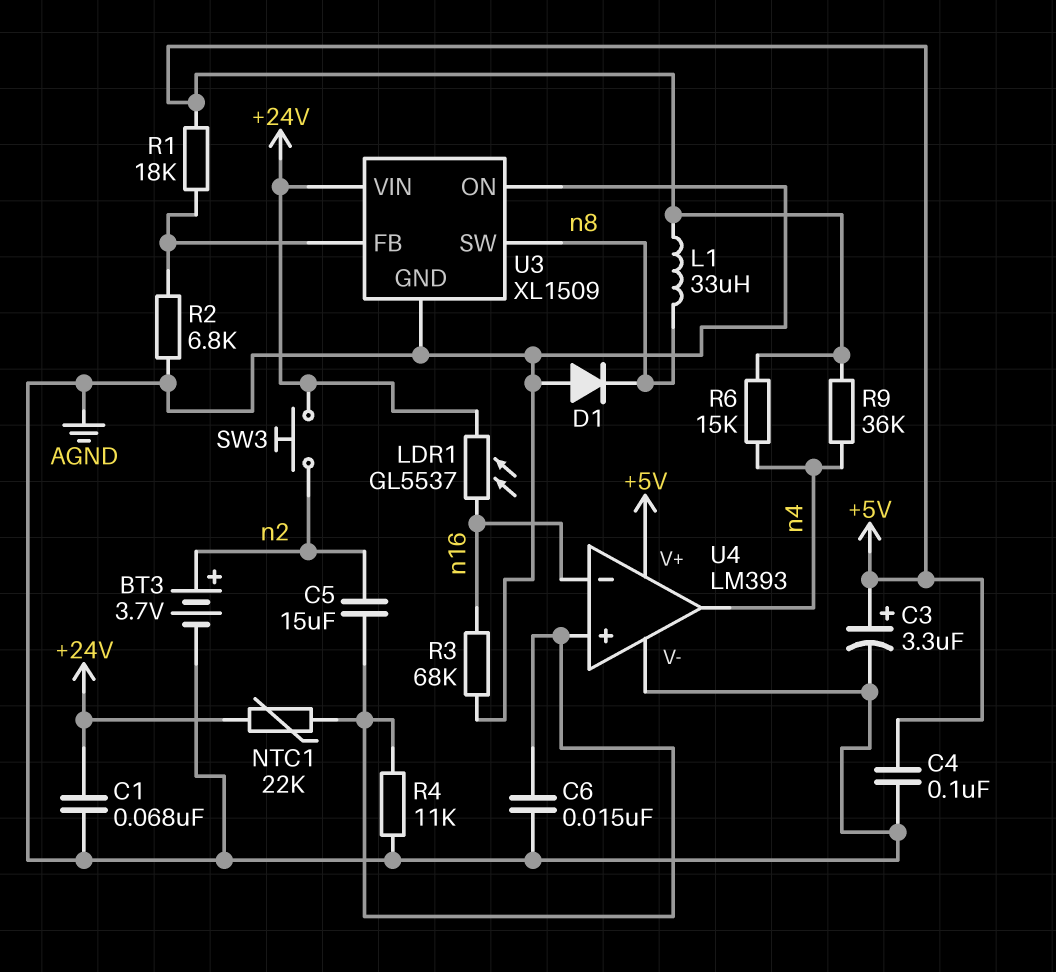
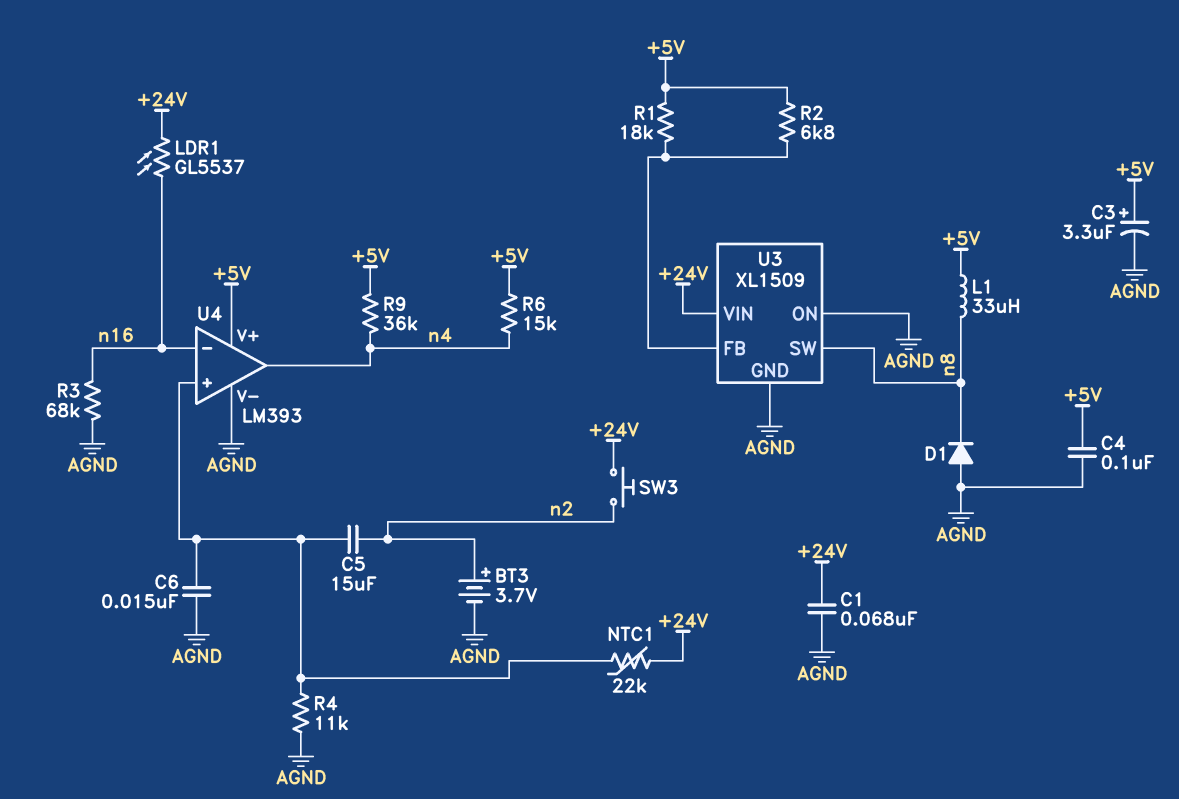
R2: 6.8k (AGND, U3/FB) -> 6.8k (+5V, U3/FB)

